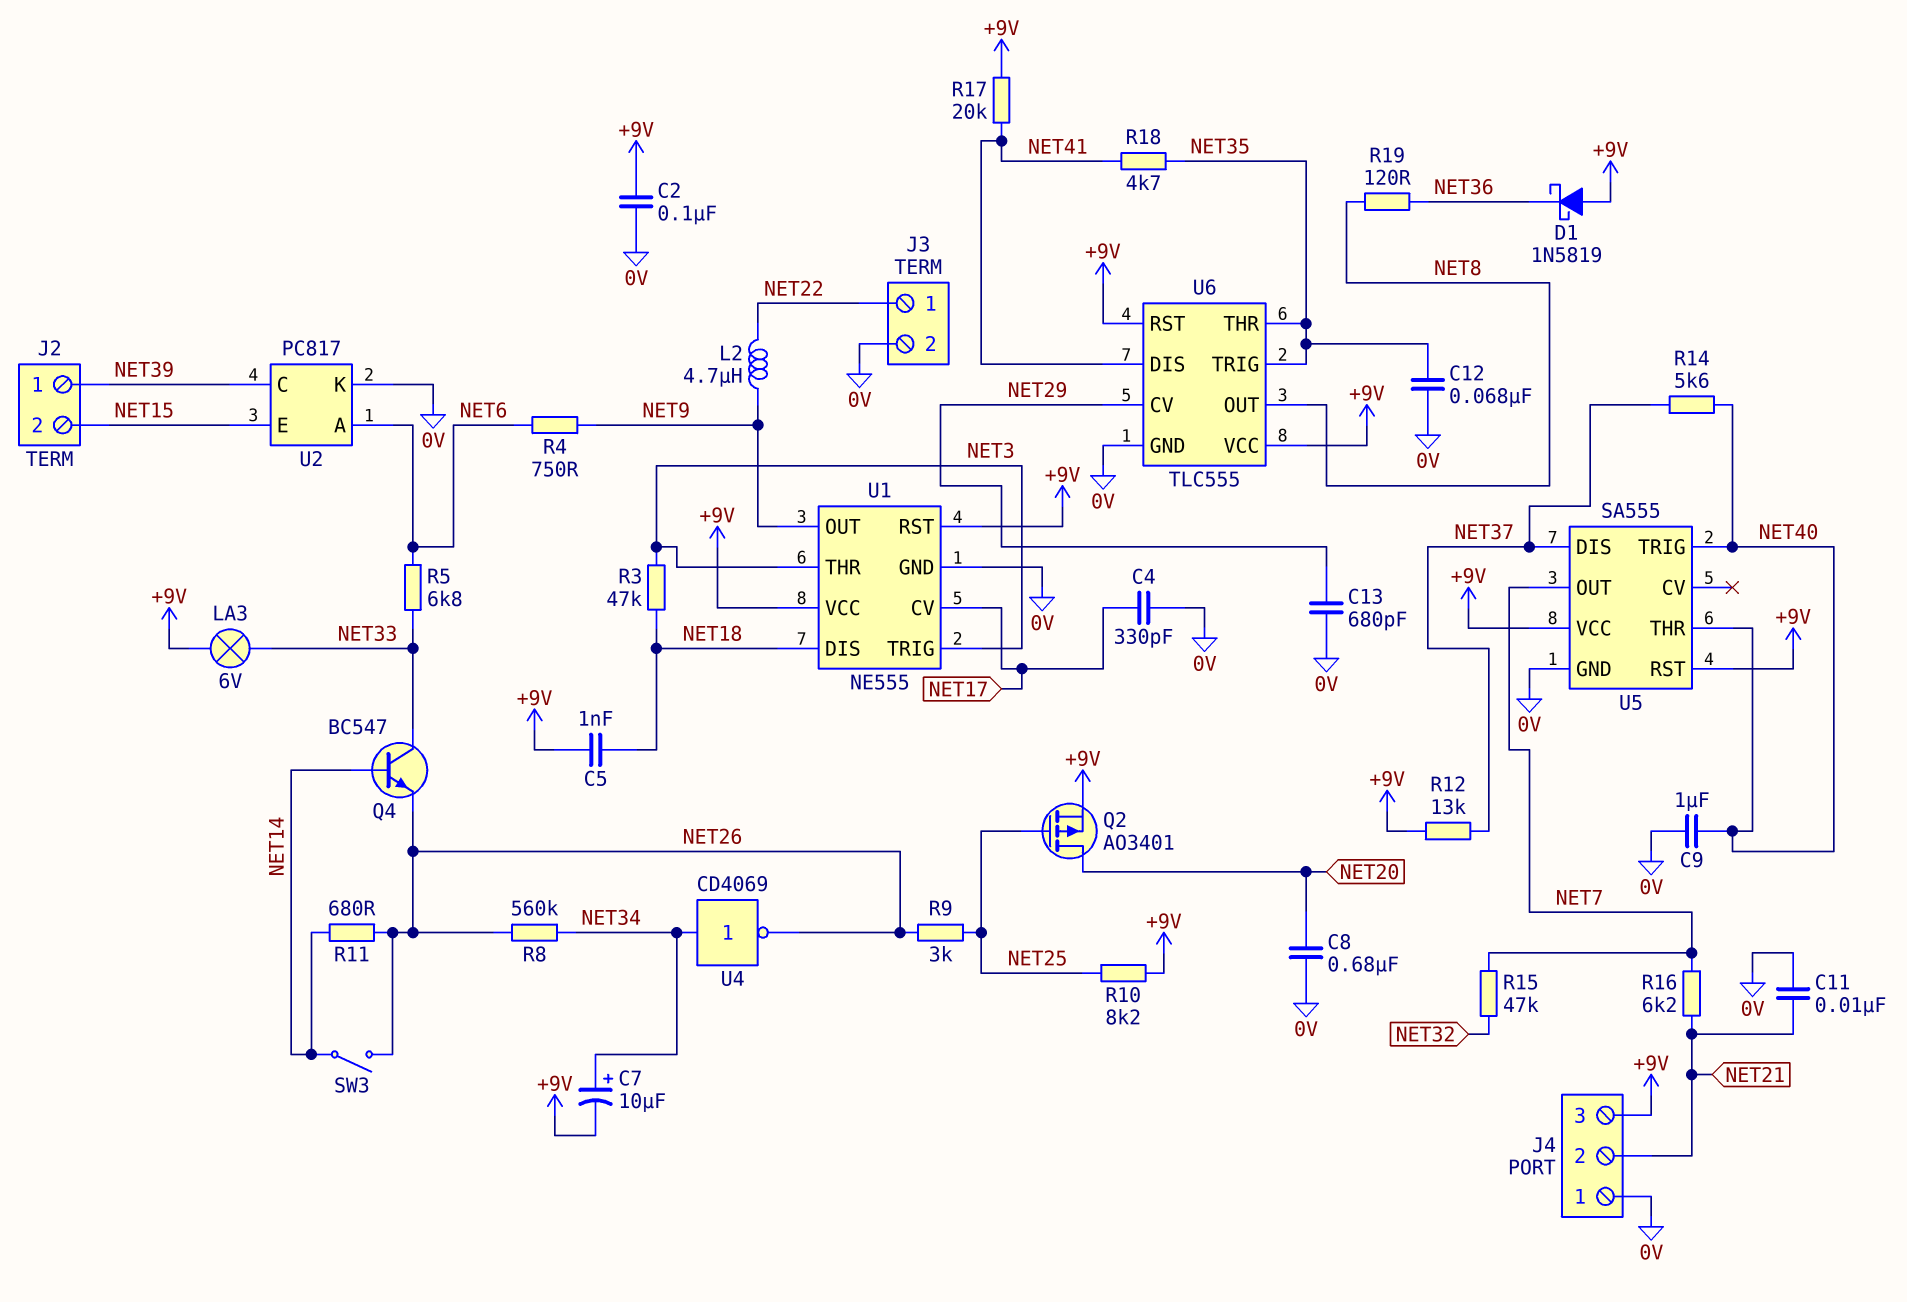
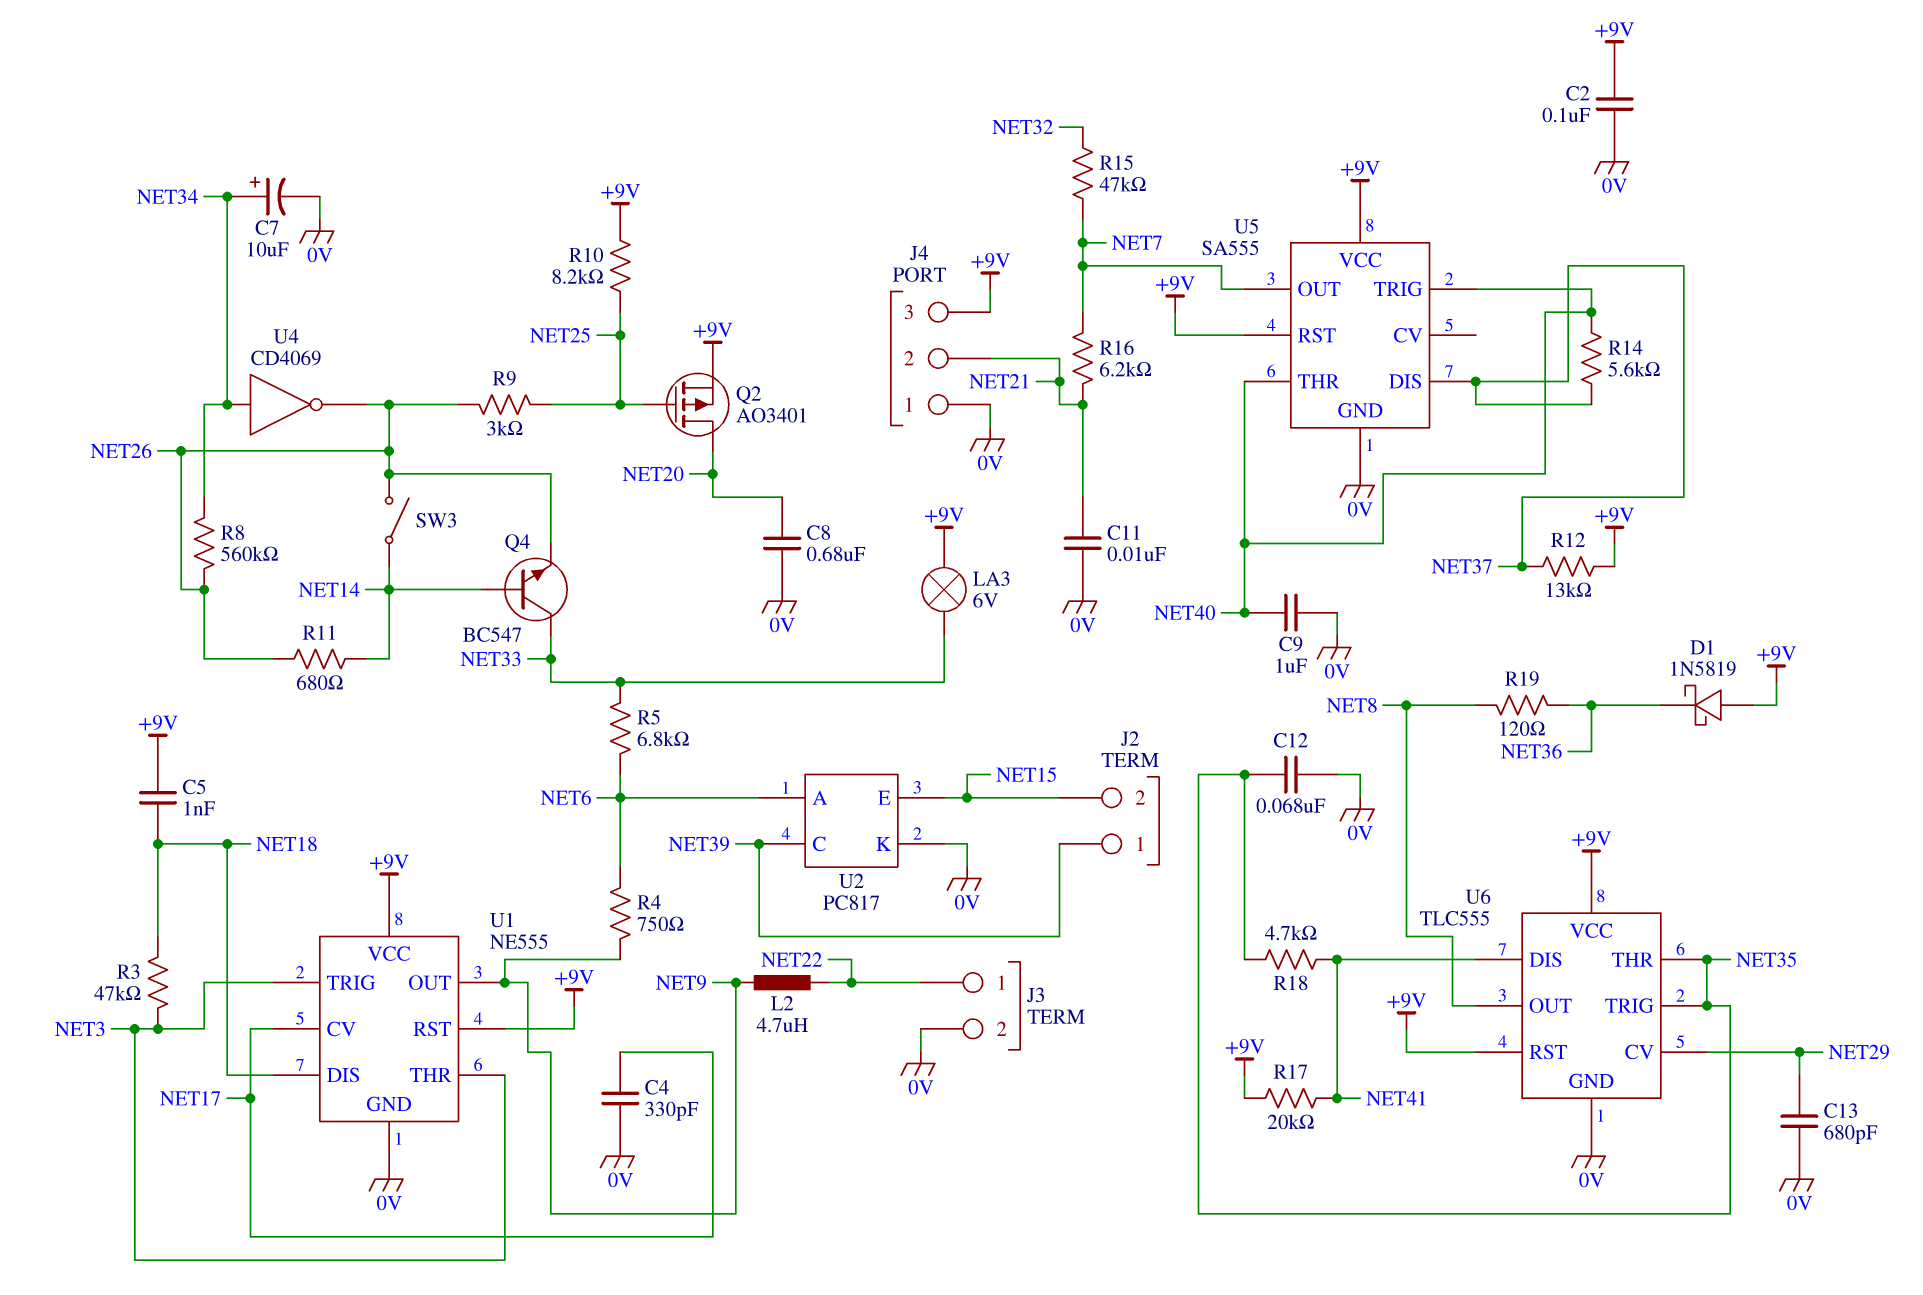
C7: 10uF (plus NET34, minus +9V) -> 10uF (plus NET34, minus 0V)

